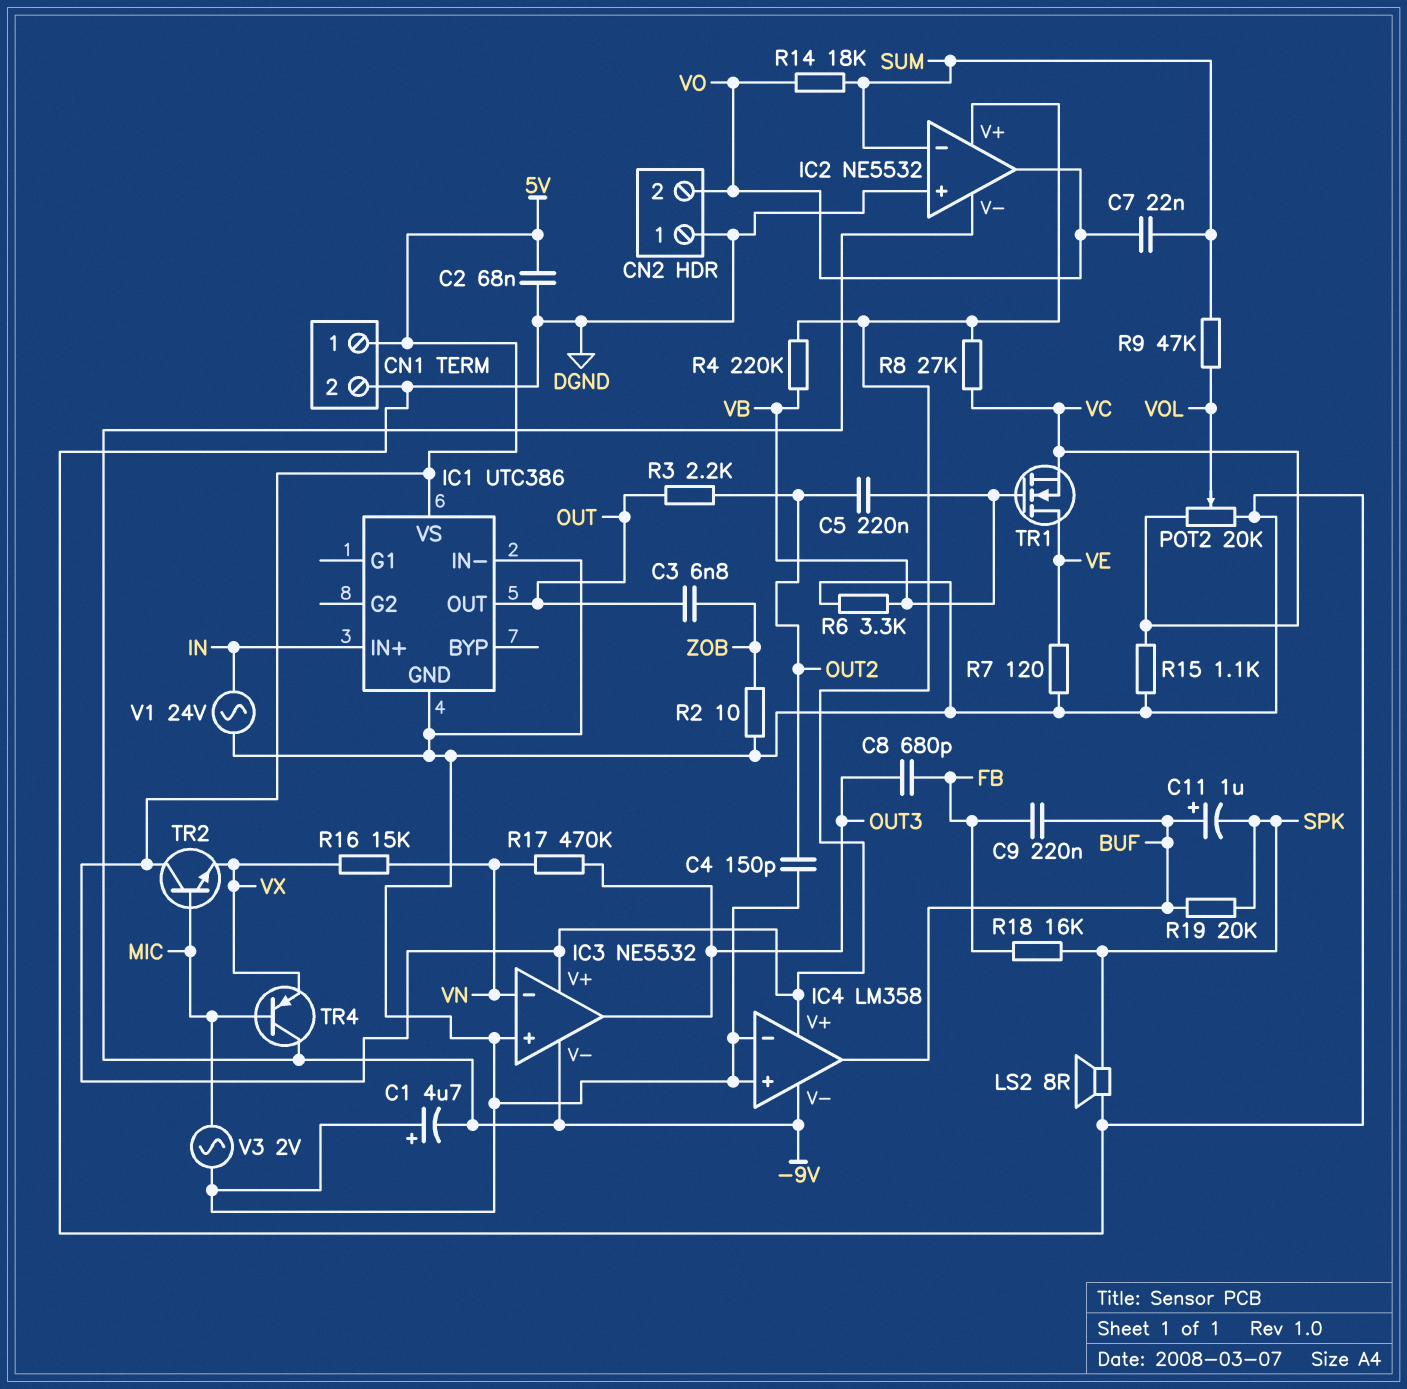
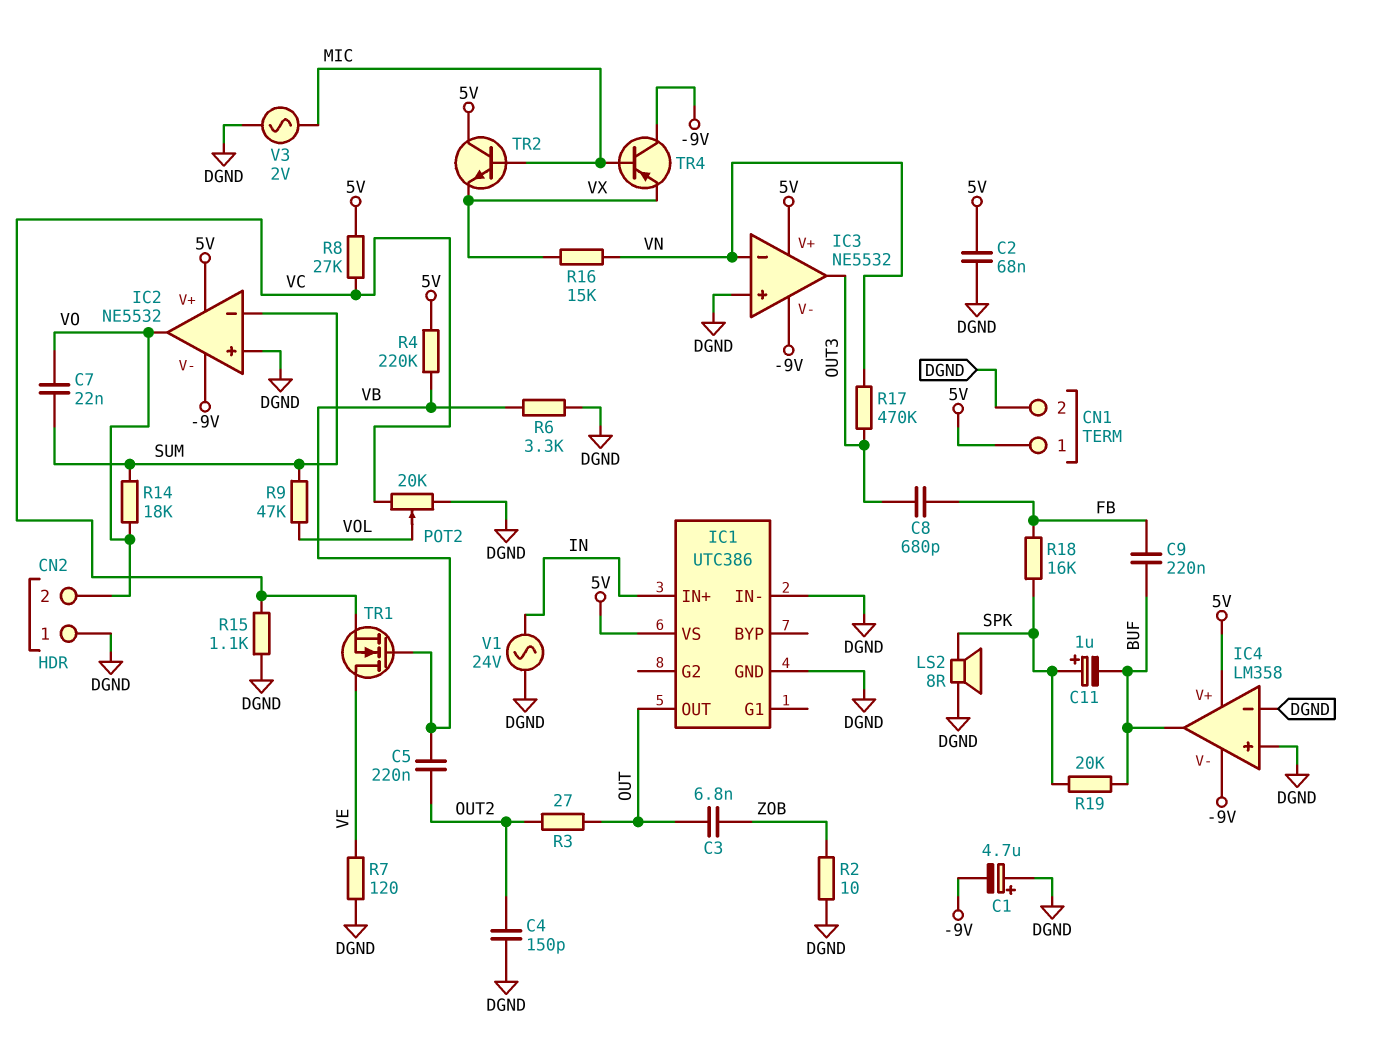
C11: 1uF (plus BUF, minus SPK) -> 1uF (plus SPK, minus BUF)
R3: 2.2k (OUT, OUT2) -> 27 (OUT, OUT2)

